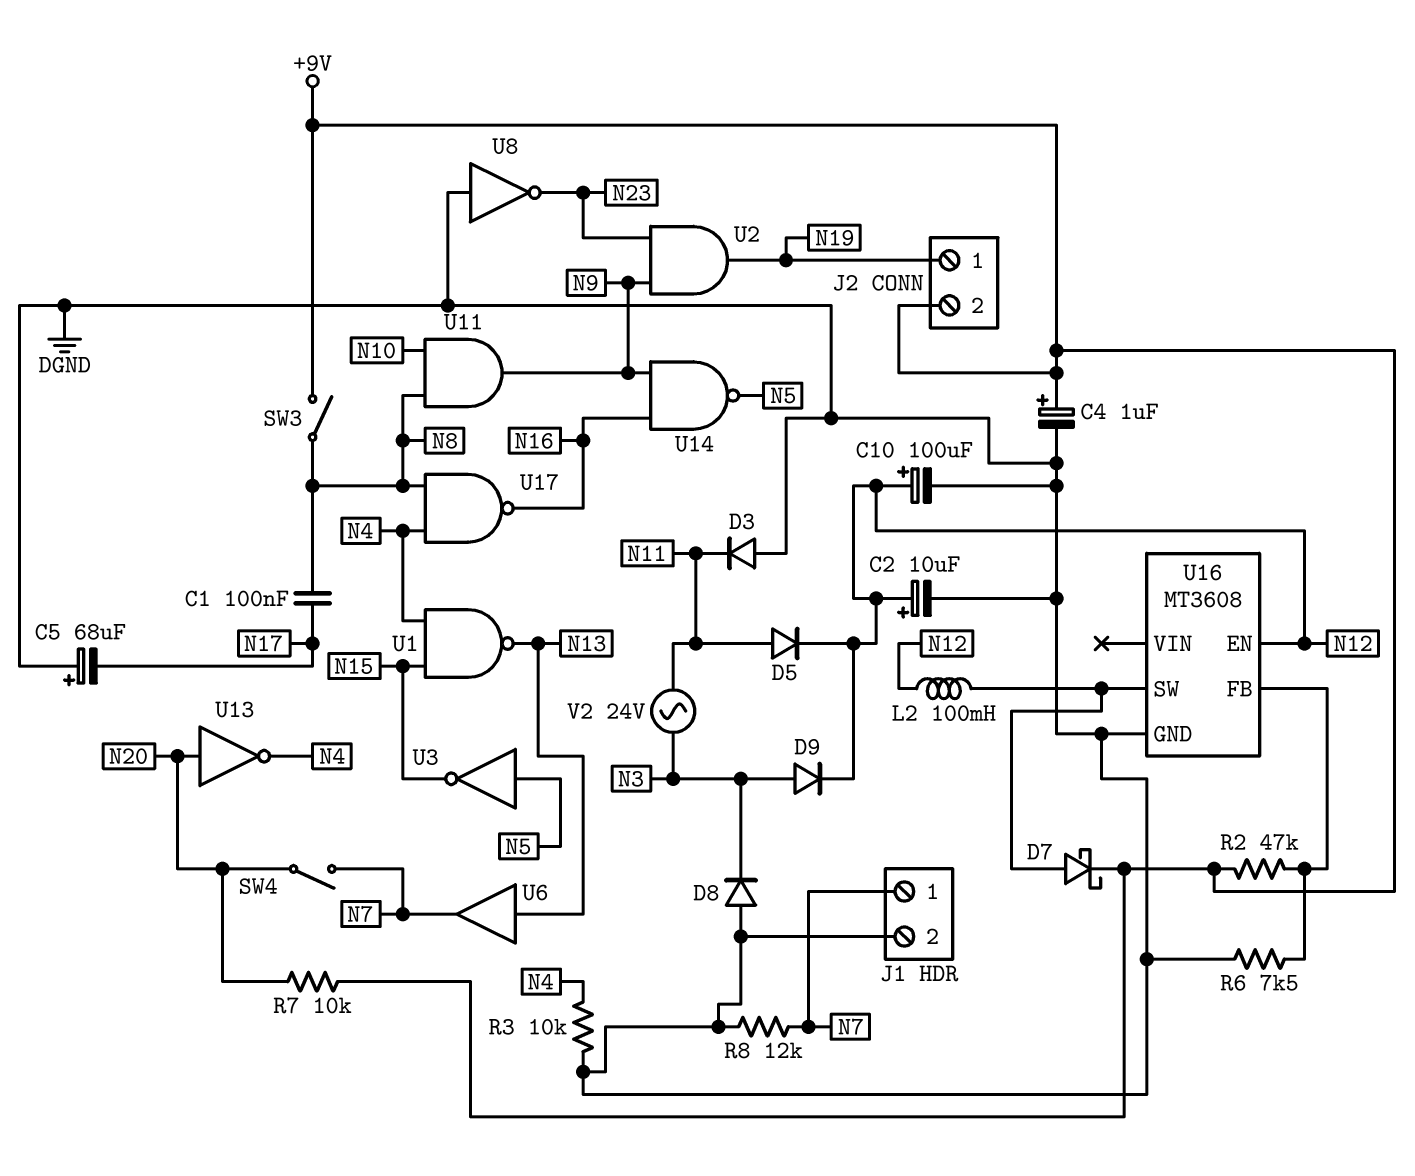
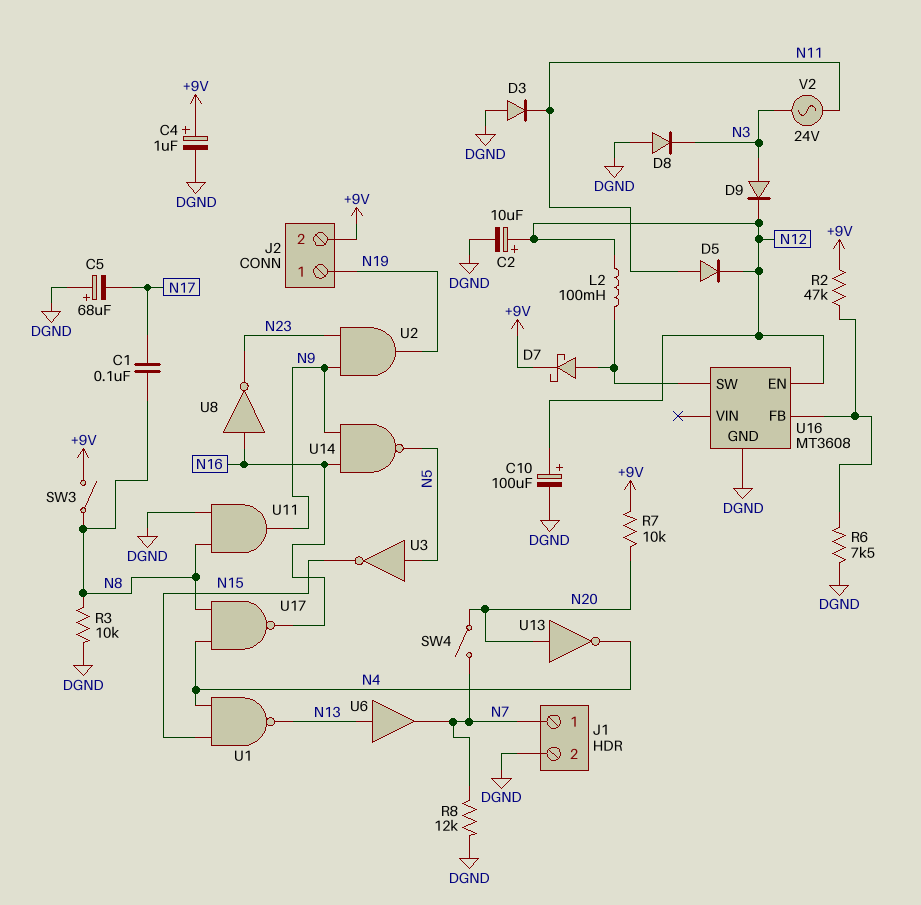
R3: 10k (DGND, N4) -> 10k (DGND, N8)
U8: NOT (in DGND, out N23) -> NOT (in N16, out N23)
U11: AND (in N8, in N10, out N9) -> AND (in DGND, in N8, out N9)

